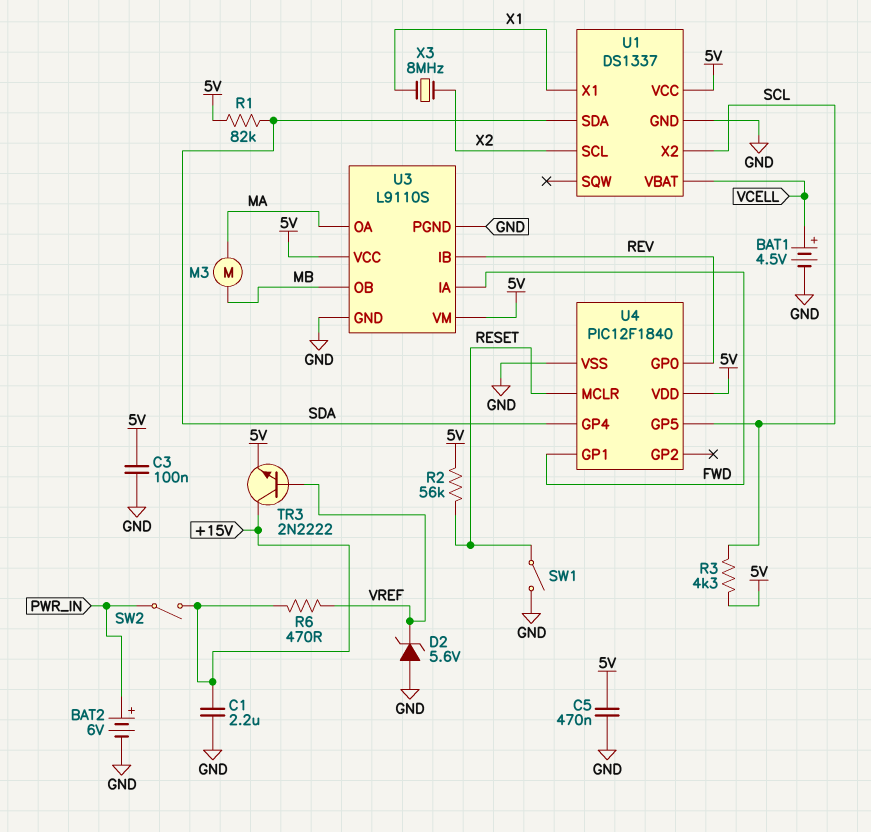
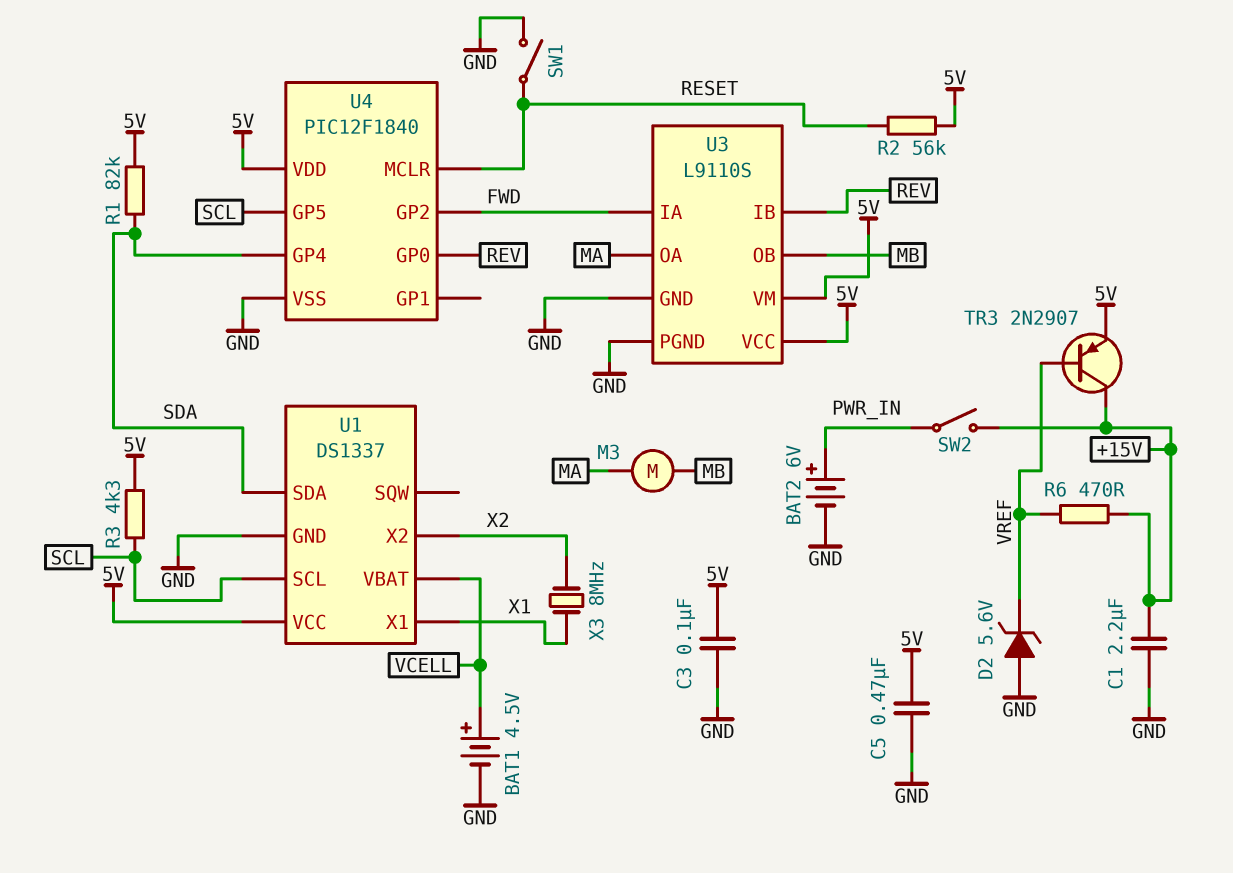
TR3: NPN 2N2222 (B VREF, C +15V, E 5V) -> PNP 2N2907 (B VREF, C +15V, E 5V)
U1 pin SCL: X2 -> SCL
U1 pin X2: SCL -> X2
U4 pin GP1: FWD -> none
U4 pin GP2: none -> FWD

